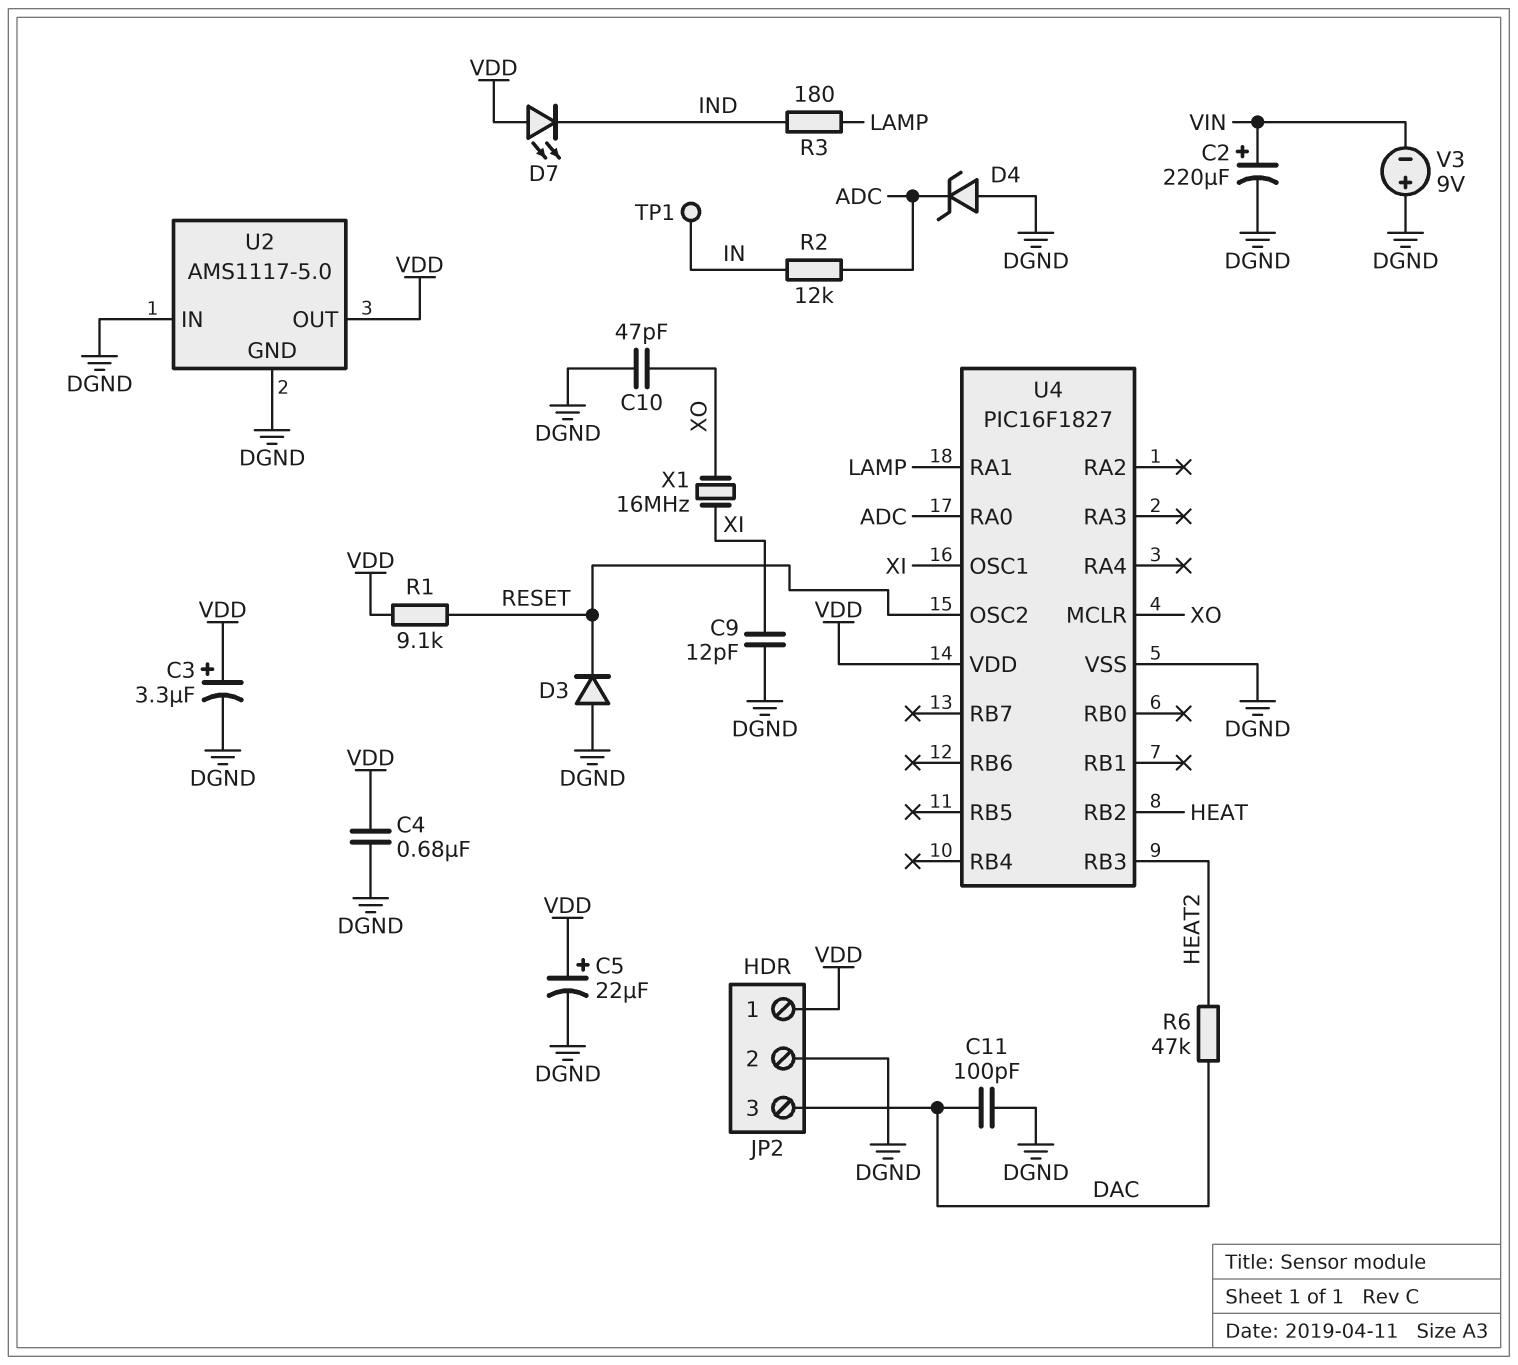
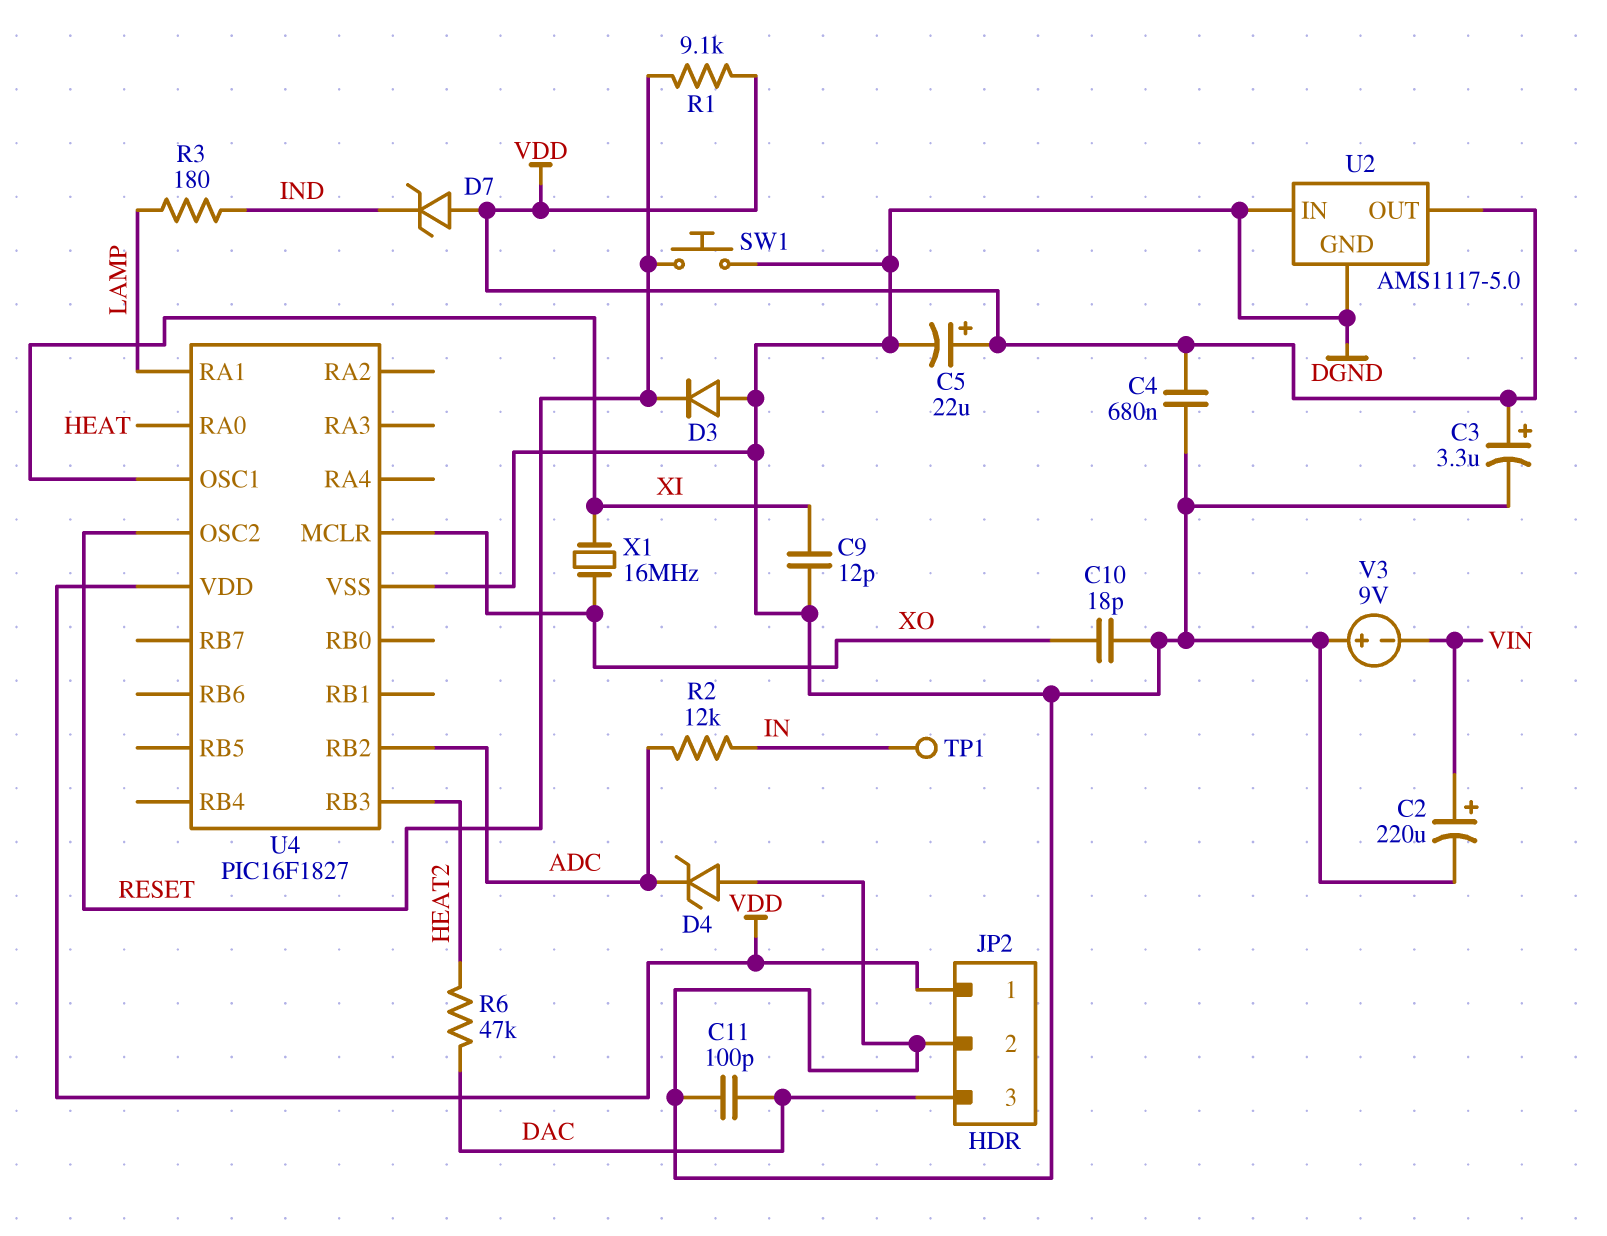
C10: 47pF (DGND, XO) -> 18pF (DGND, XO)
D7: LED (A VDD, K IND) -> zener (A VDD, K IND)
SW1: none -> button (DGND, RESET)
U4 pin RA0: ADC -> HEAT
U4 pin RB2: HEAT -> ADC

